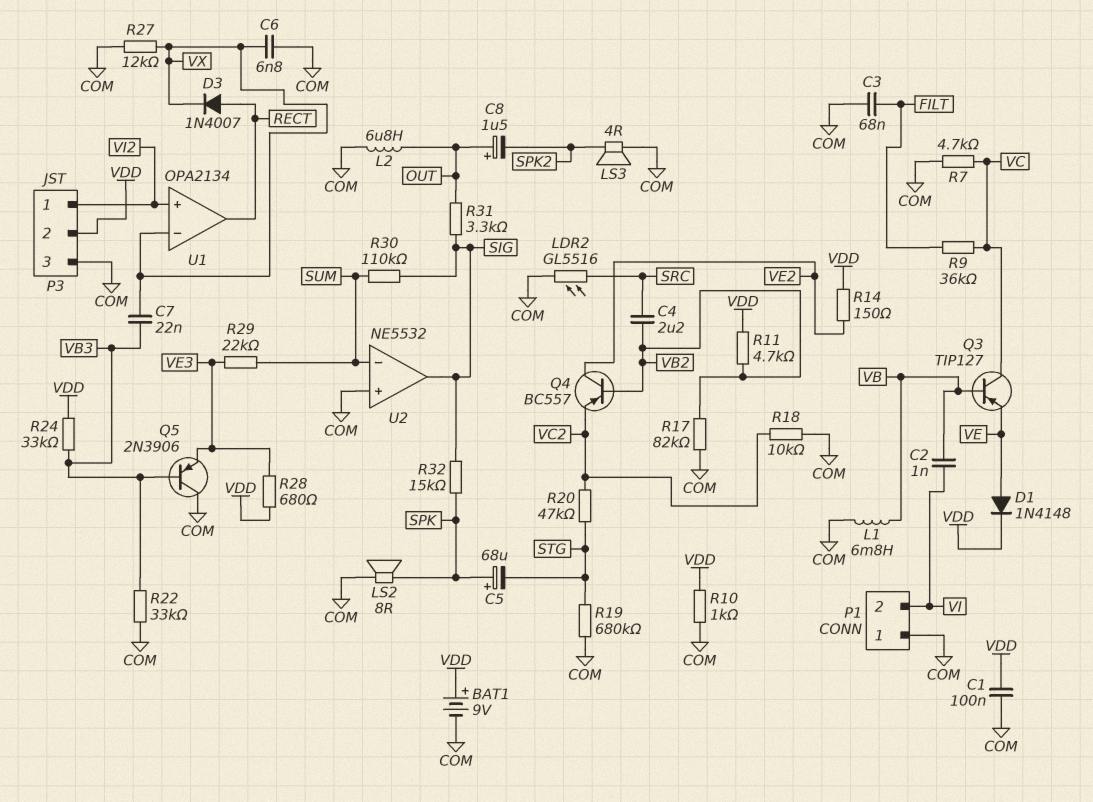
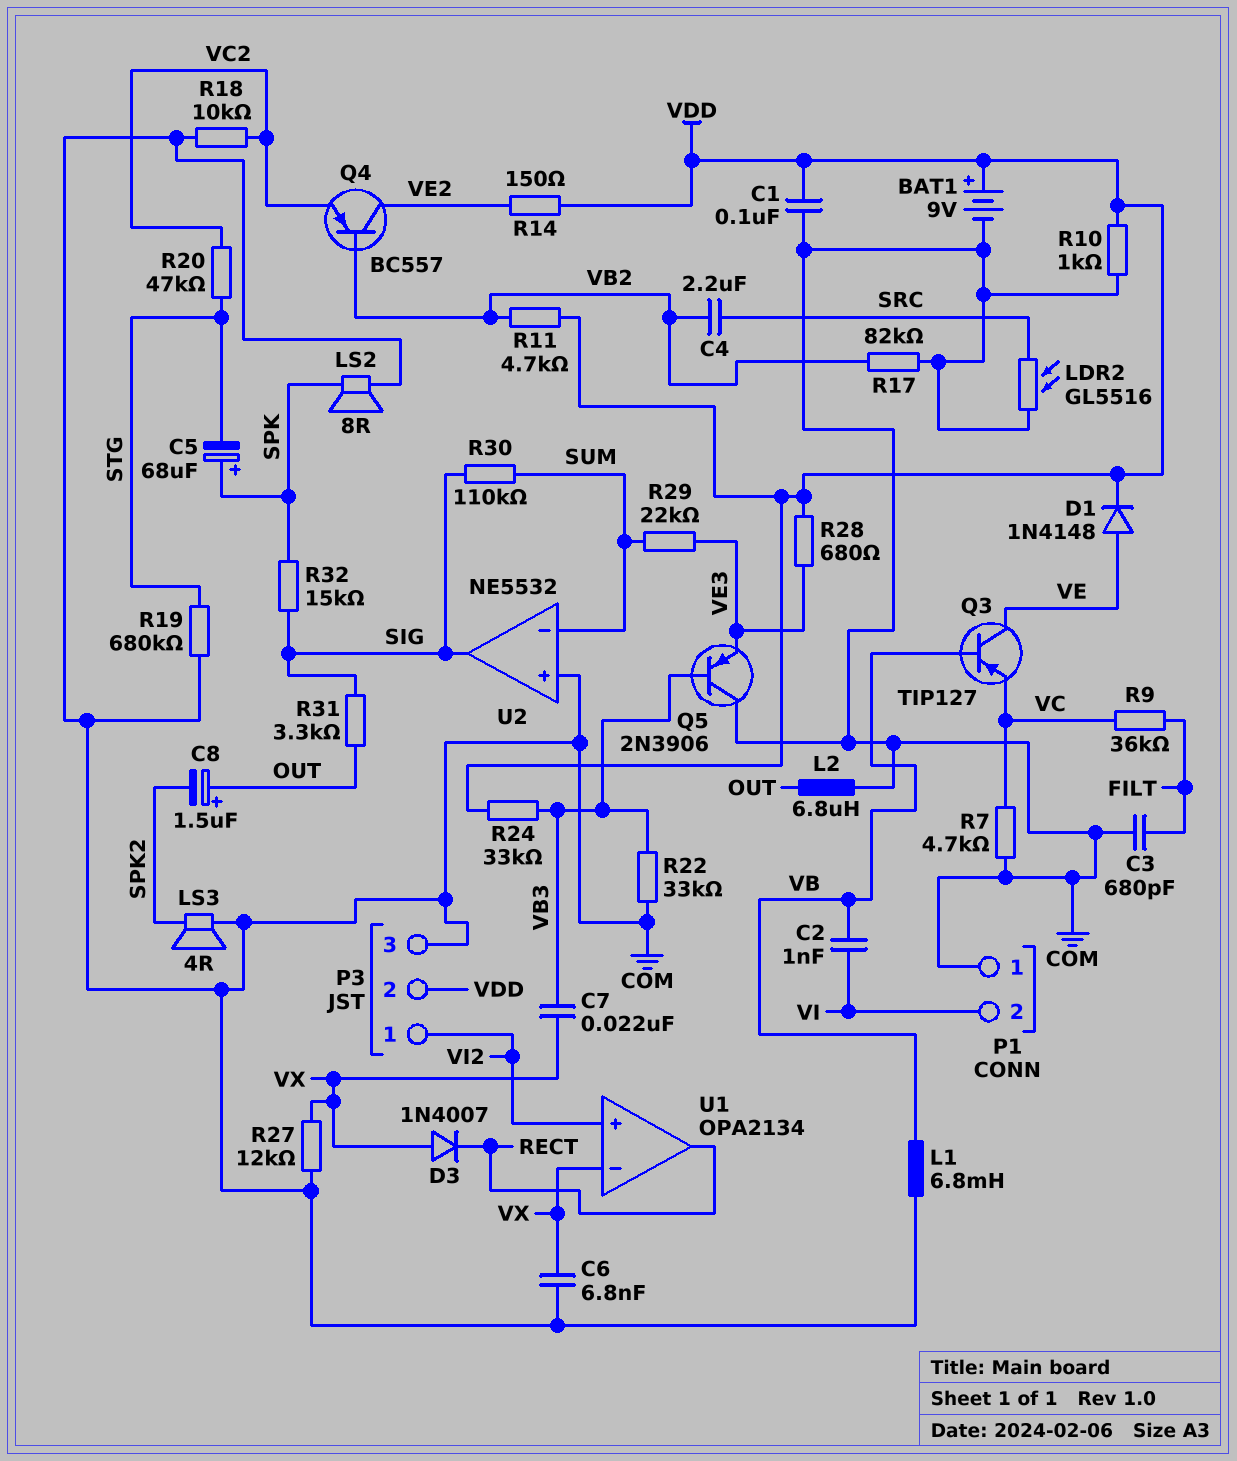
C3: 68nF (COM, FILT) -> 680pF (COM, FILT)
D3: diode 1N4007 (A RECT, K VX) -> diode 1N4007 (A VX, K RECT)
Q3: PNP TIP127 (B VB, C VC, E VE) -> PNP TIP127 (B VB, C VE, E VC)

